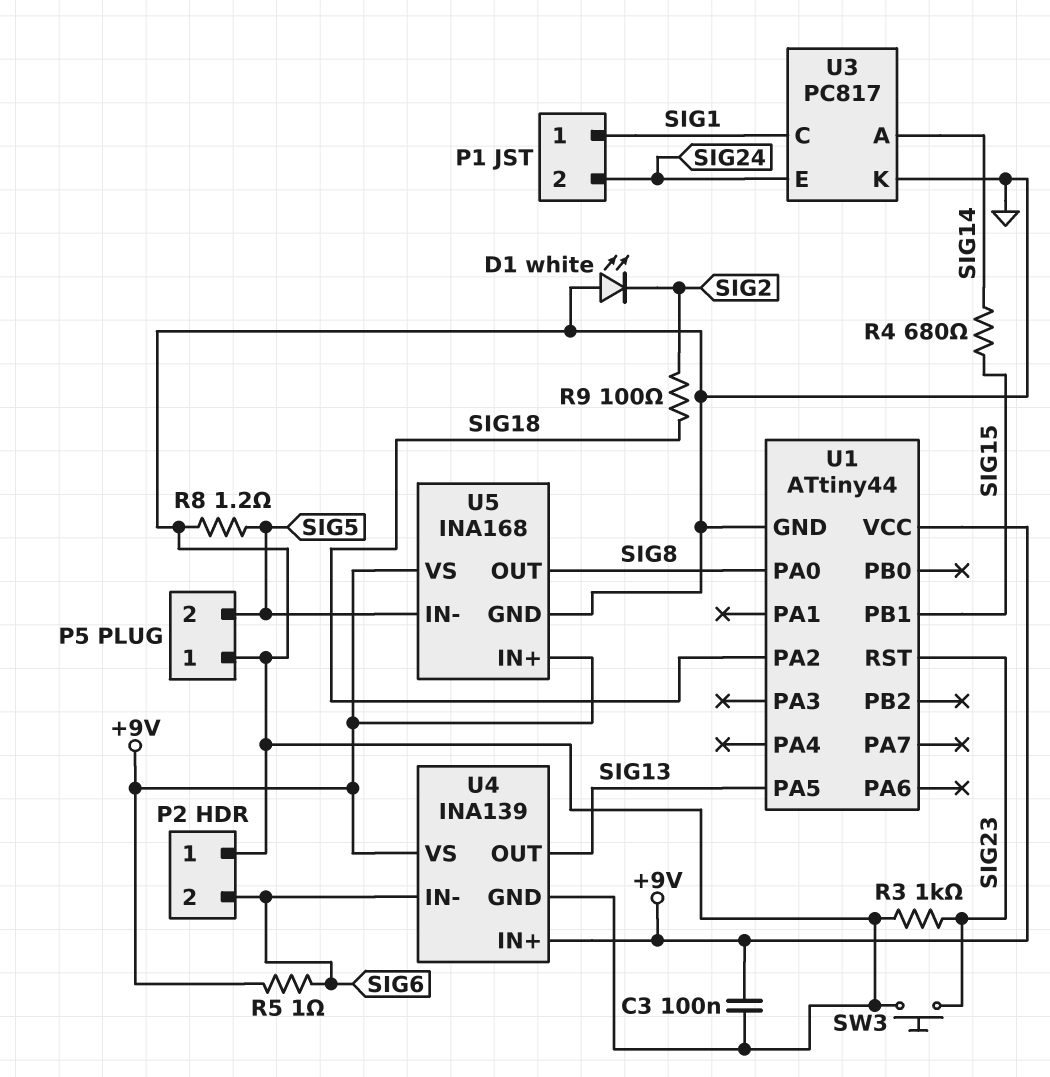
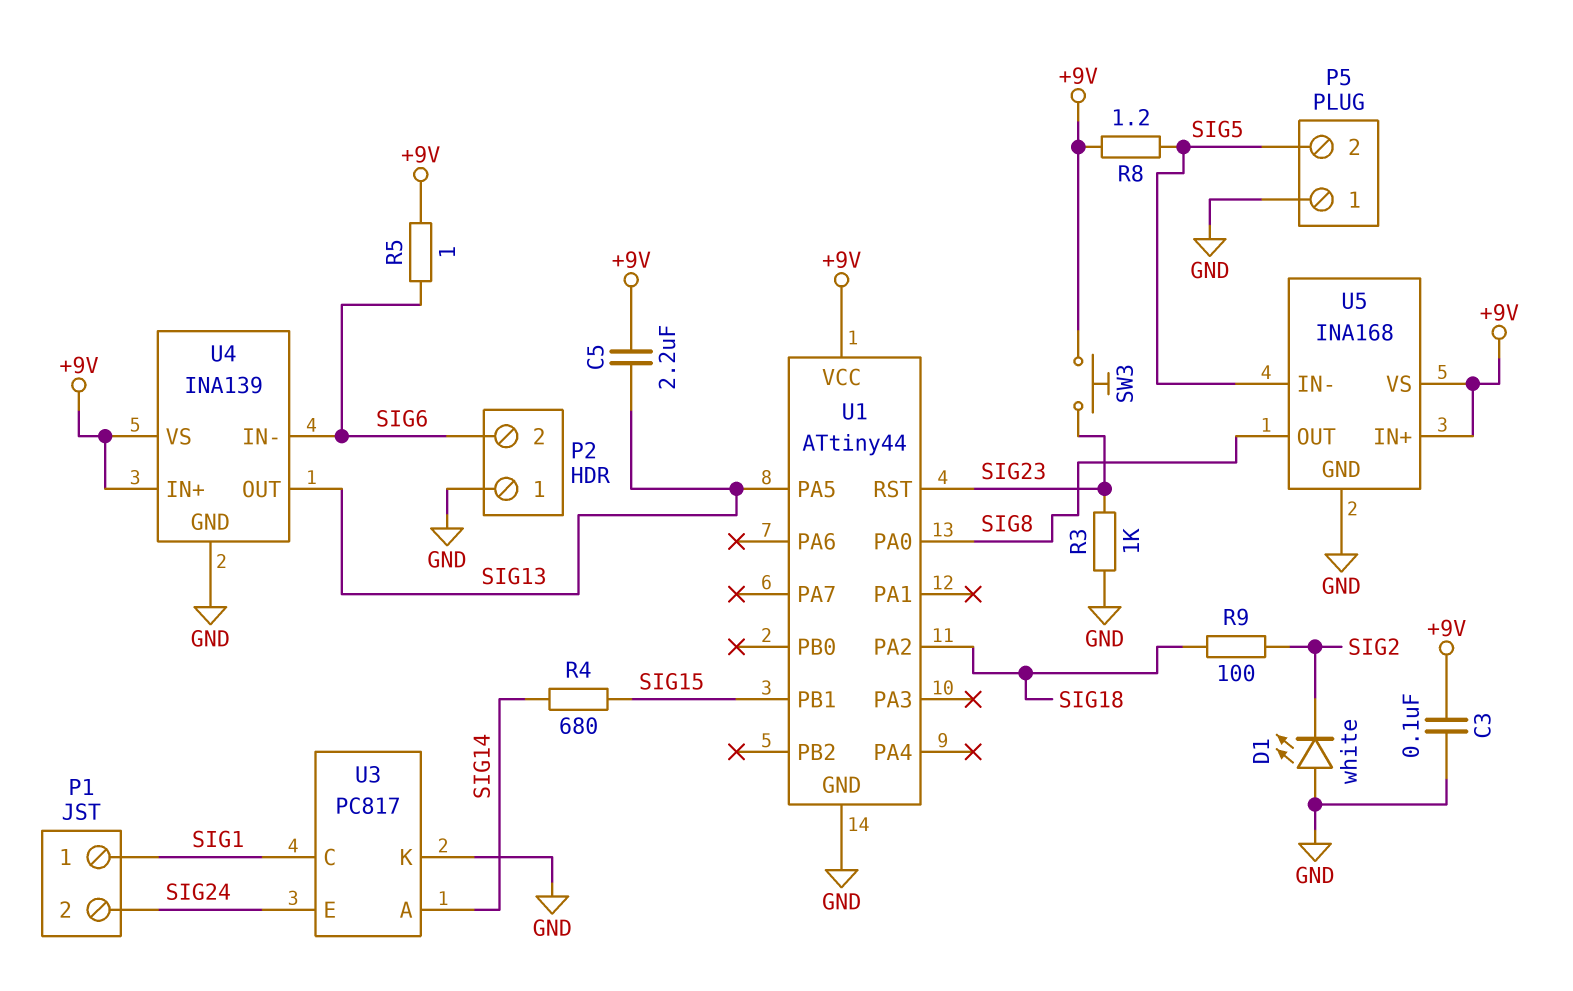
C5: none -> 2.2uF (+9V, SIG13)
R8: 1.2 (GND, SIG5) -> 1.2 (+9V, SIG5)
SW3: button (GND, SIG23) -> button (+9V, SIG23)

